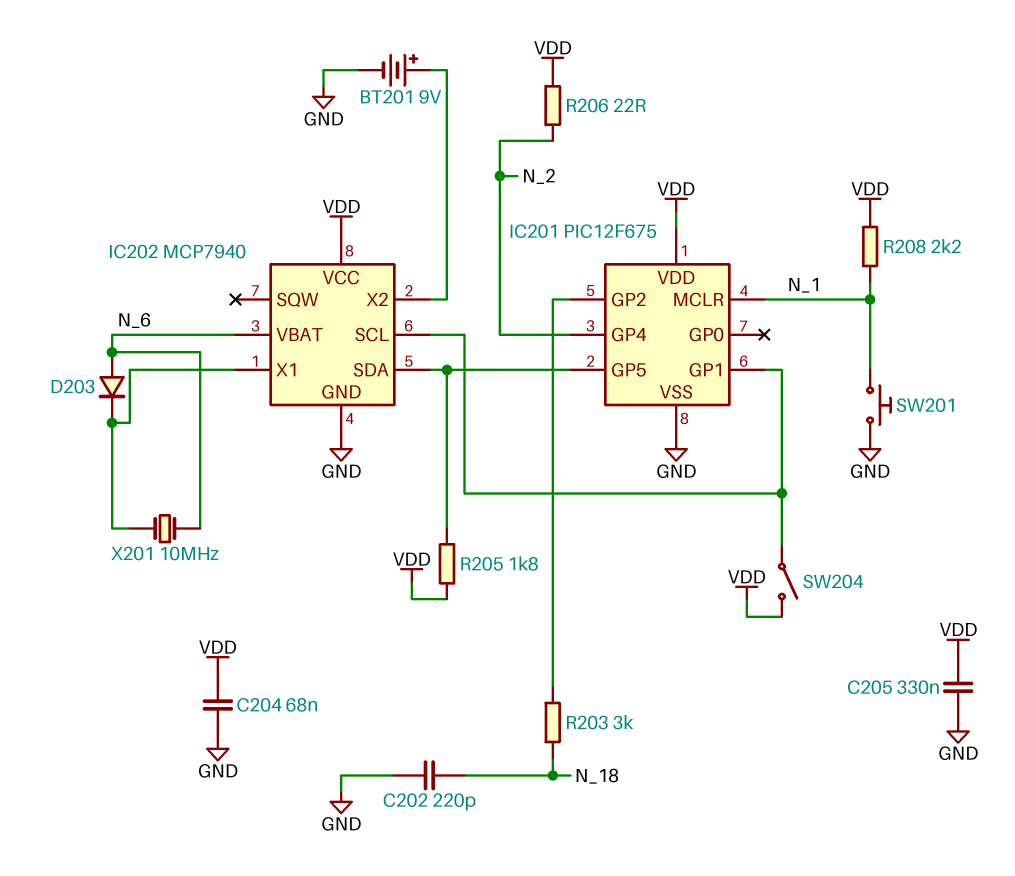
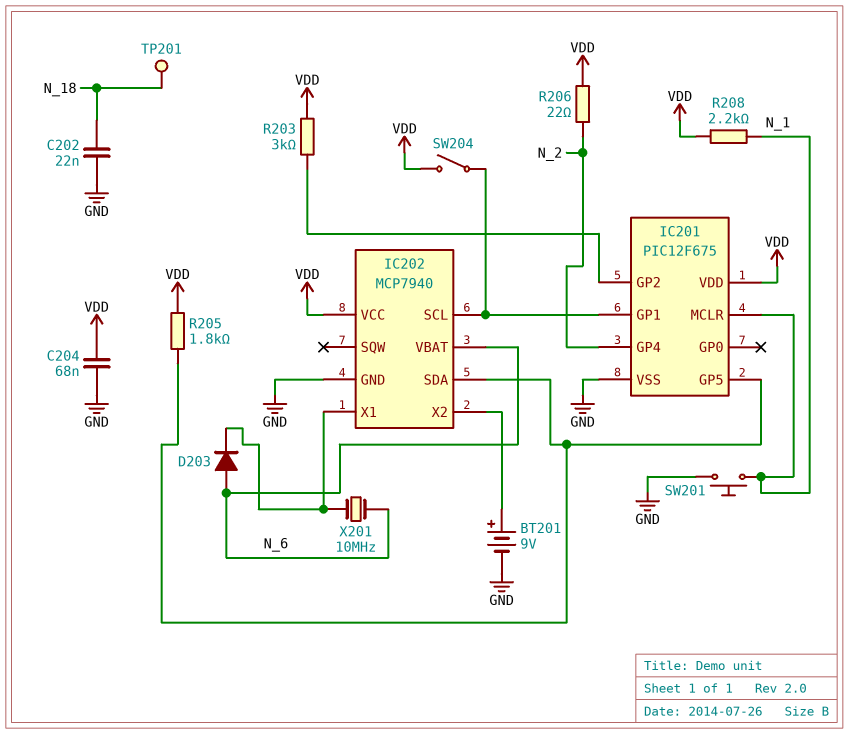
C202: 220pF (GND, N_18) -> 22nF (GND, N_18)
C205: 330nF (GND, VDD) -> none
R203: 3k (IC201/GP2, N_18) -> 3k (IC201/GP2, VDD)
TP201: none -> test point (N_18)

